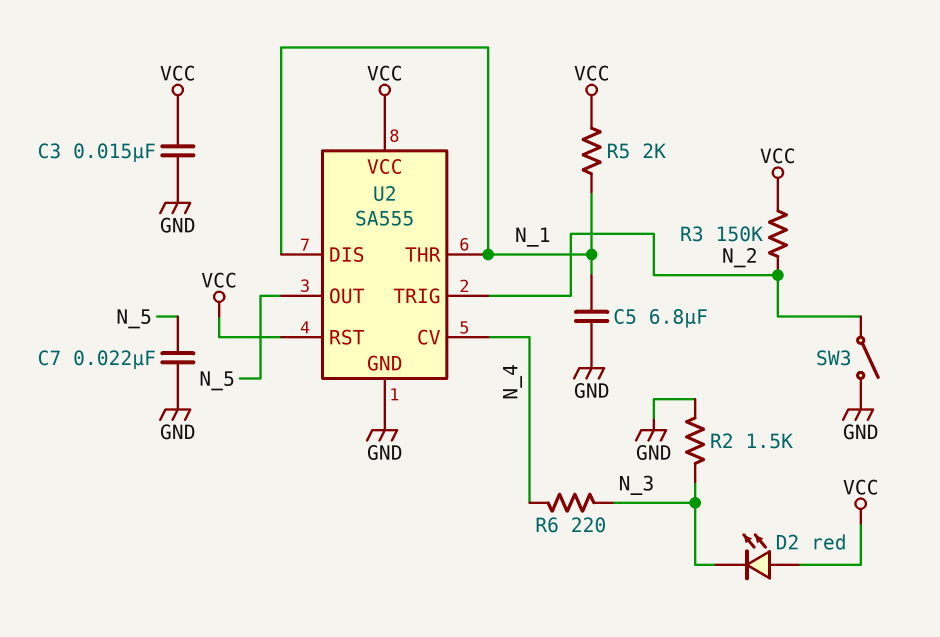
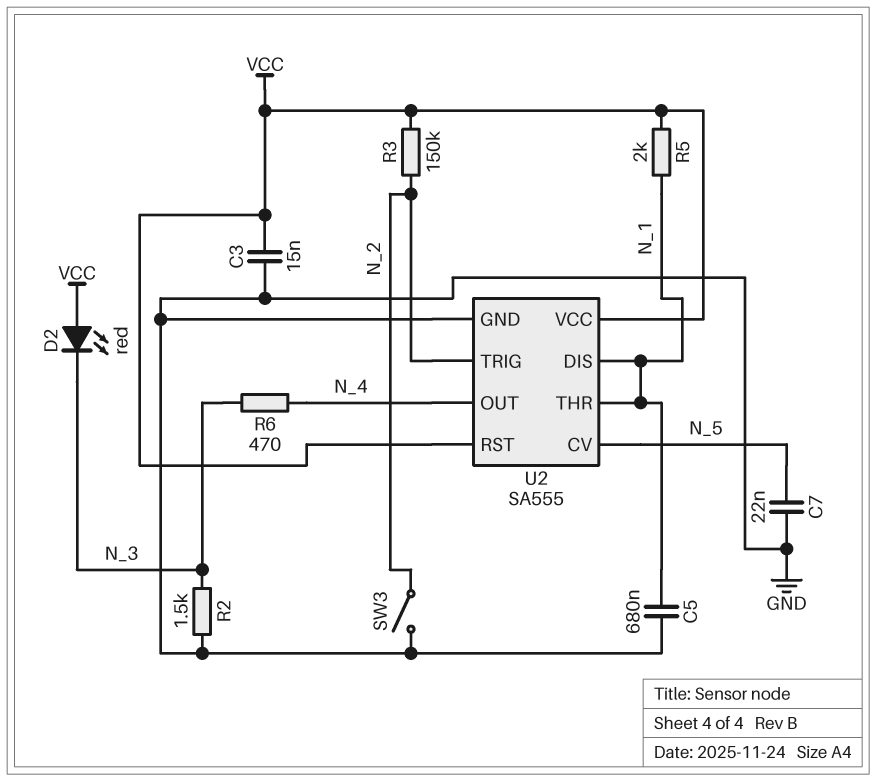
C5: 6.8uF (GND, N_1) -> 680nF (GND, N_1)
R6: 220 (N_3, N_4) -> 470 (N_3, N_4)
U2 pin CV: N_4 -> N_5
U2 pin OUT: N_5 -> N_4

